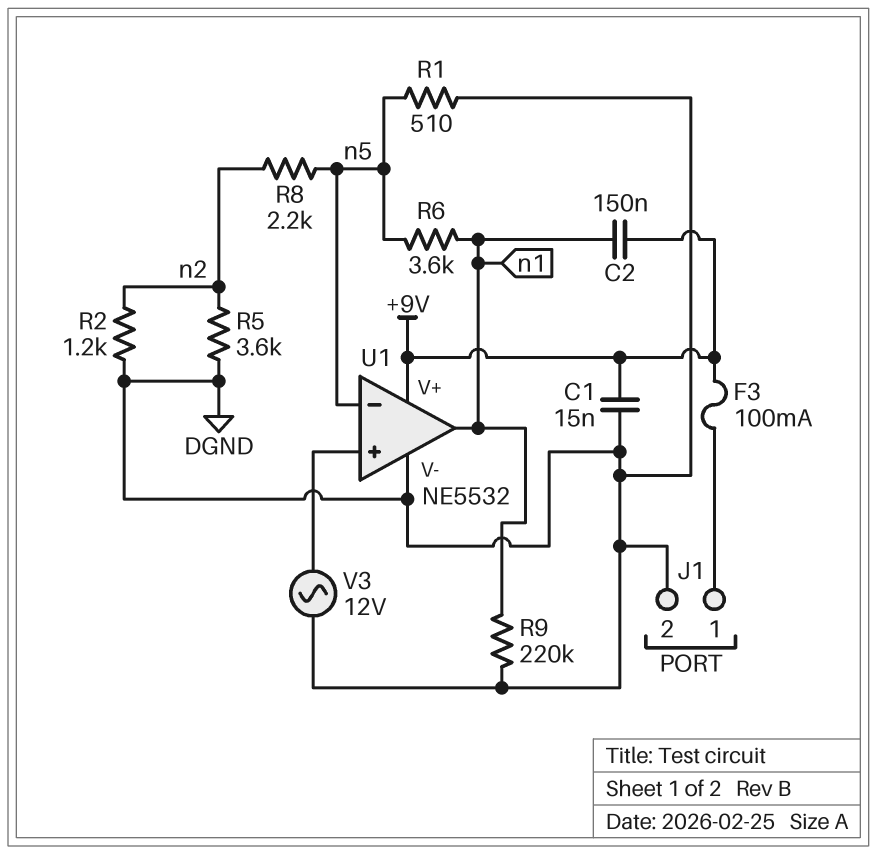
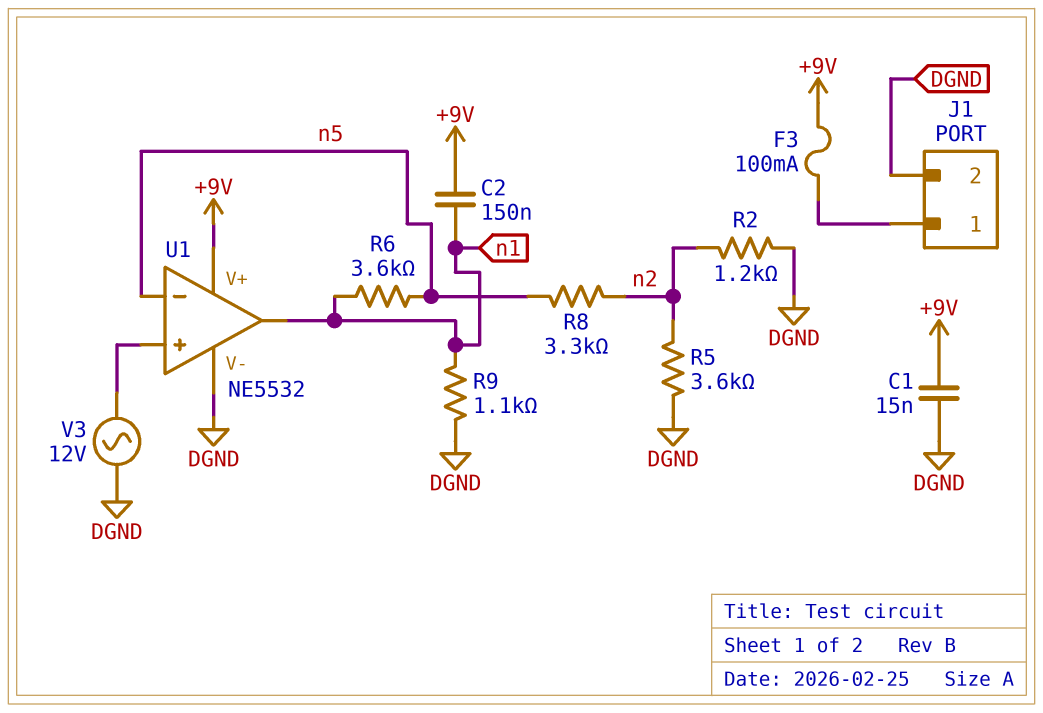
R1: 510 (DGND, n5) -> none
R8: 2.2k (n2, n5) -> 3.3k (n2, n5)
R9: 220k (DGND, n1) -> 1.1k (DGND, n1)

